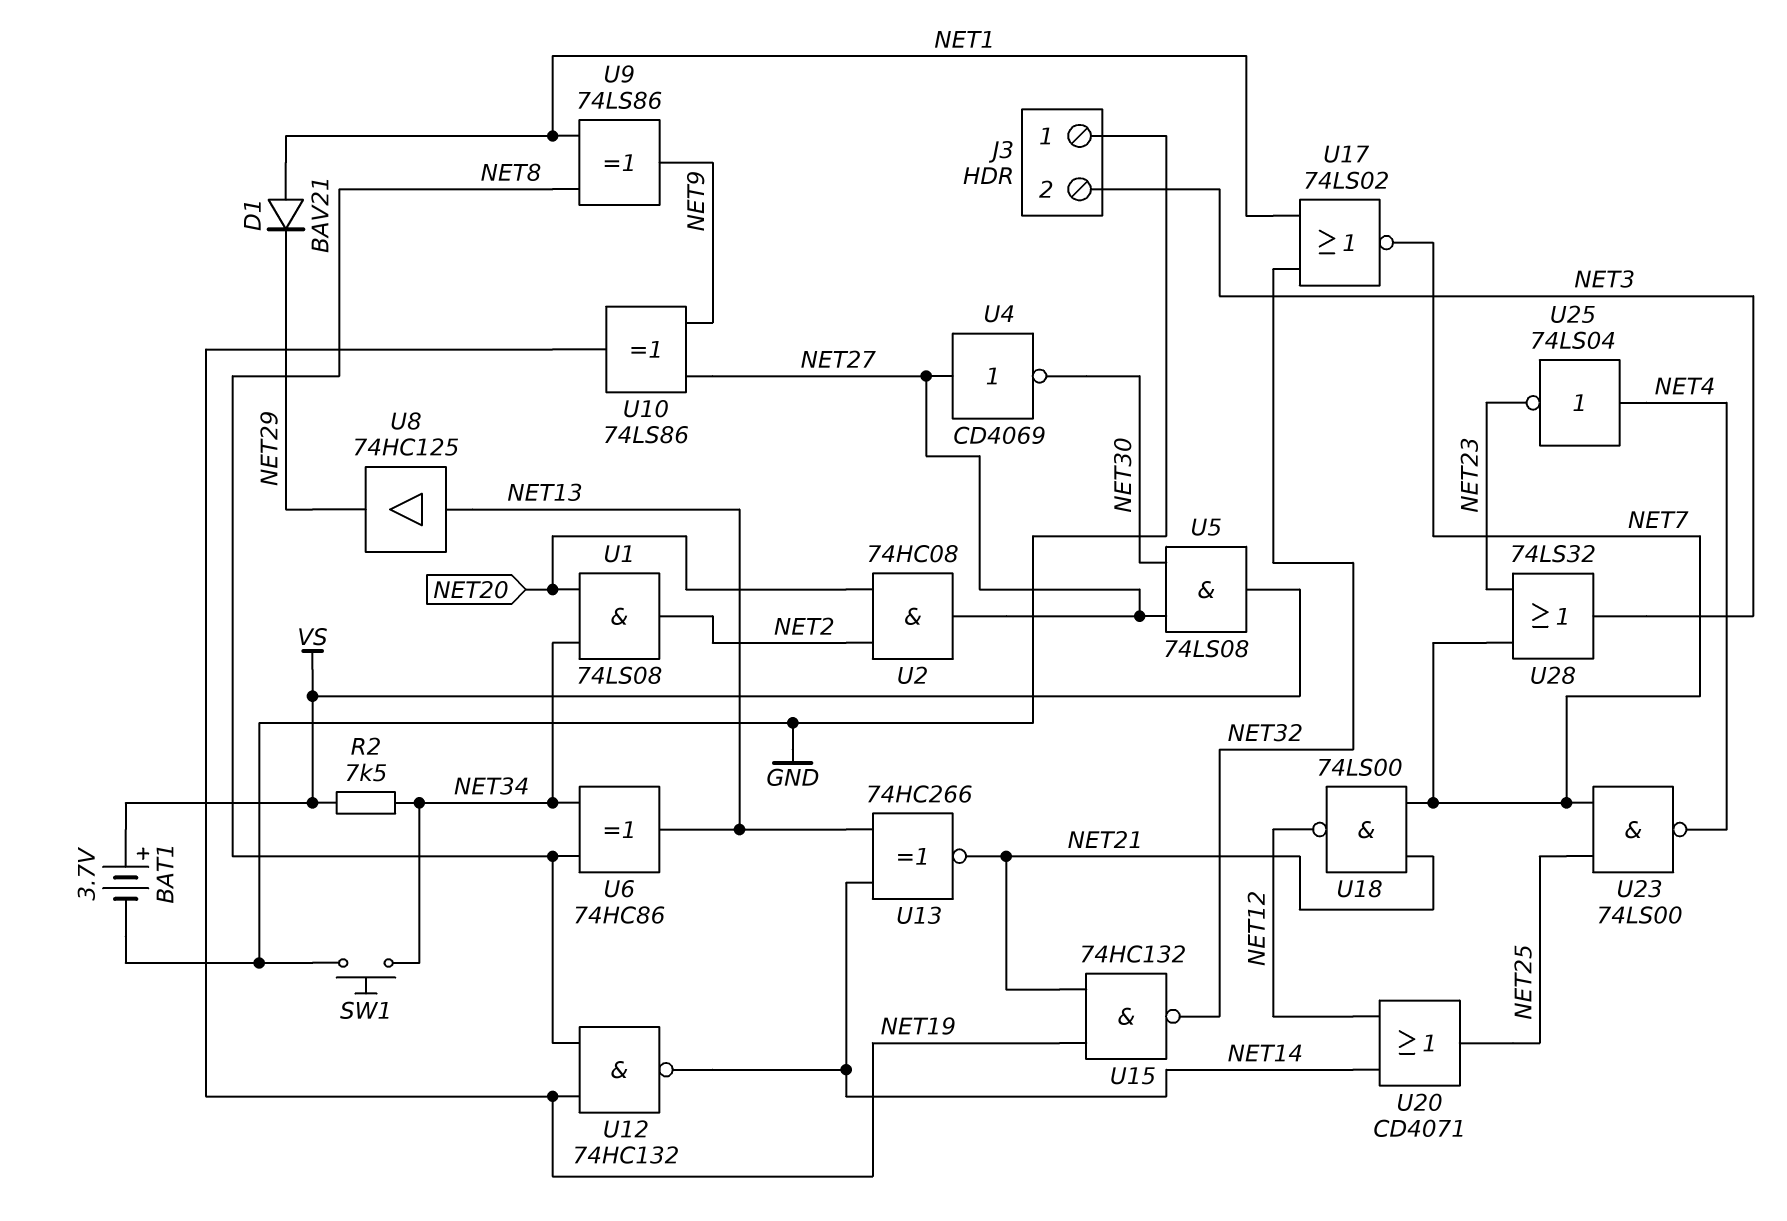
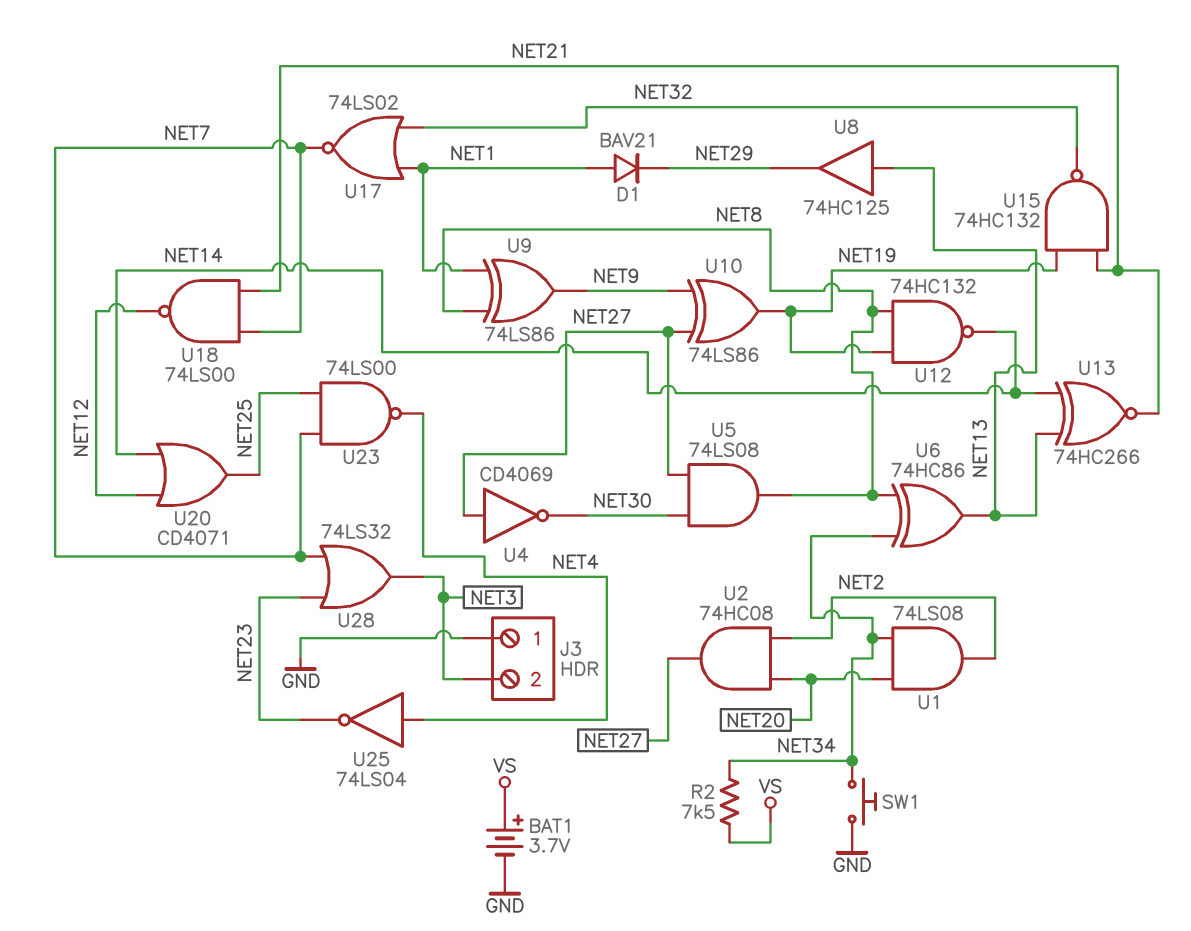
U5: AND 74LS08 (in NET27, in NET30, out VS) -> AND 74LS08 (in NET27, in NET30, out NET8)

